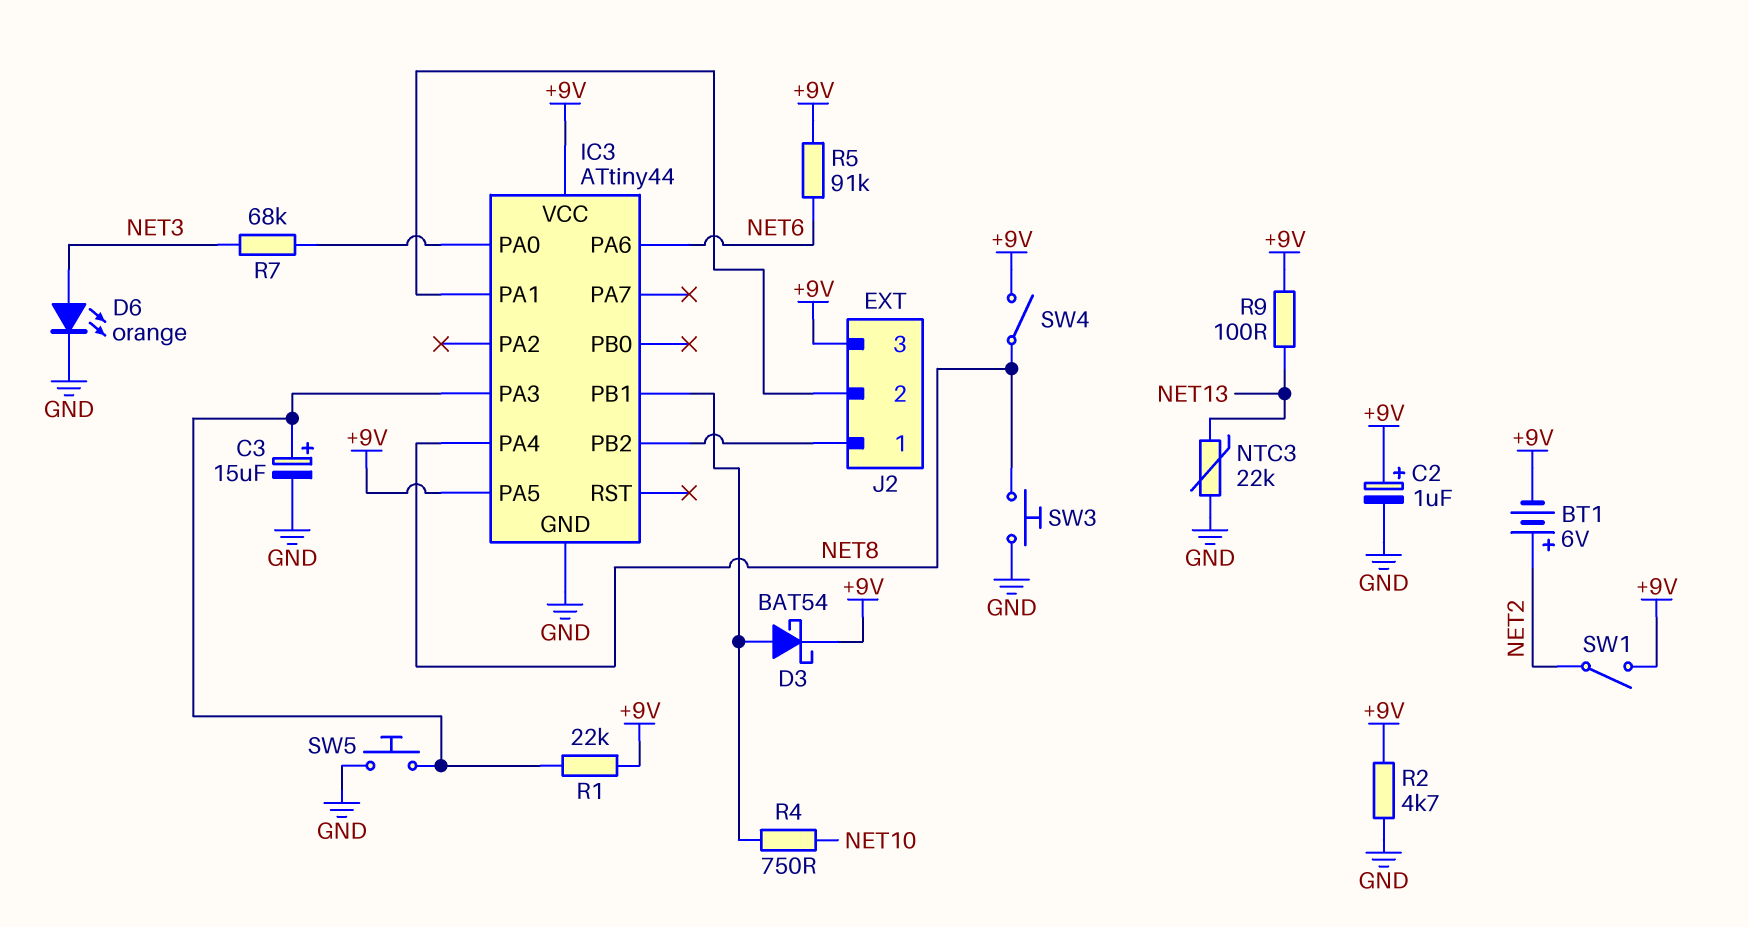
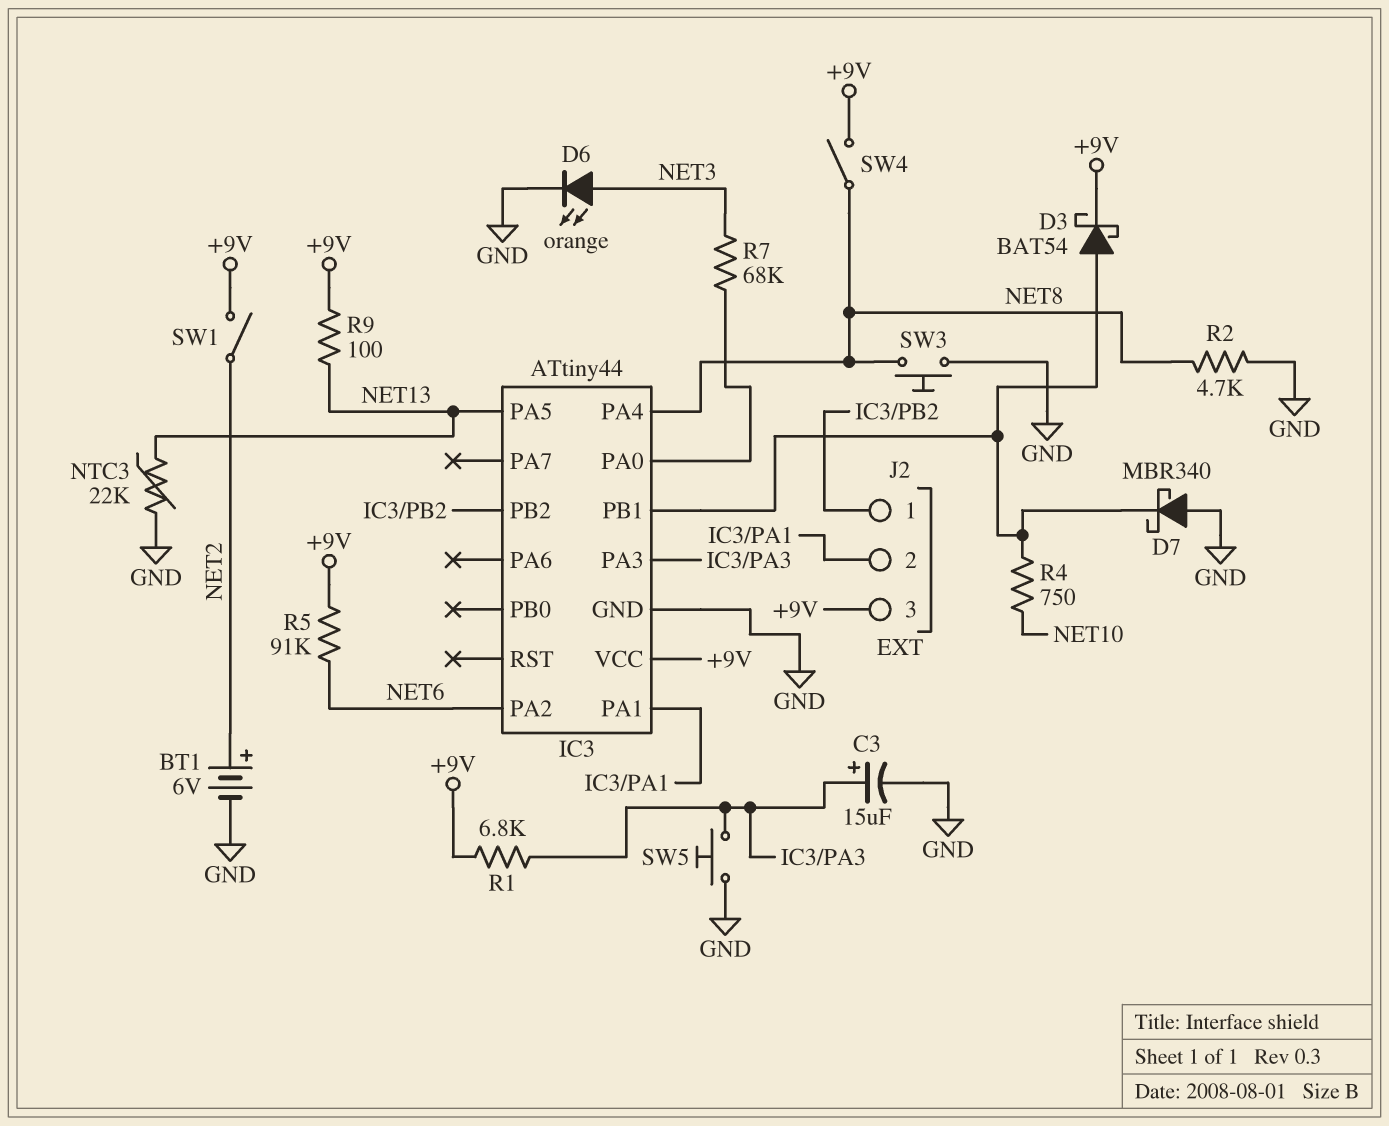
BT1: 6V (plus NET2, minus +9V) -> 6V (plus NET2, minus GND)
C2: 1uF (plus +9V, minus GND) -> none
D7: none -> schottky MBR340 (A GND, K IC3/PB1)
IC3 pin PA2: none -> NET6
IC3 pin PA5: +9V -> NET13
IC3 pin PA6: NET6 -> none
R1: 22k (+9V, IC3/PA3) -> 6.8k (+9V, IC3/PA3)
R2: 4.7k (+9V, GND) -> 4.7k (GND, NET8)

